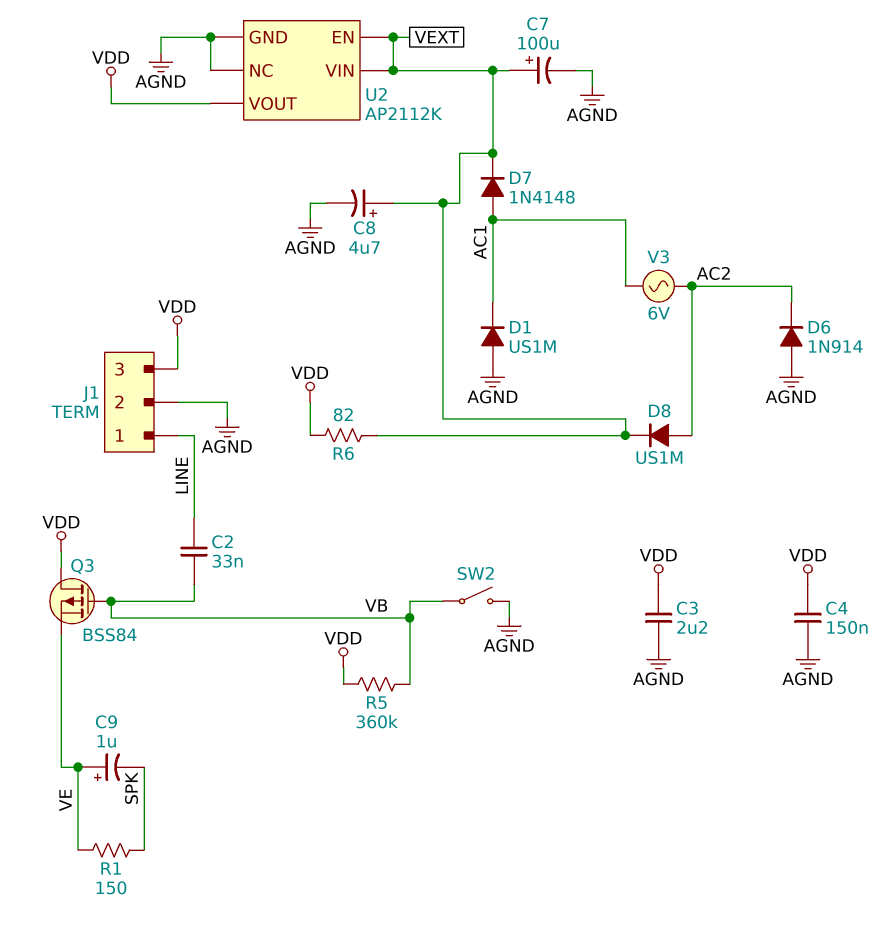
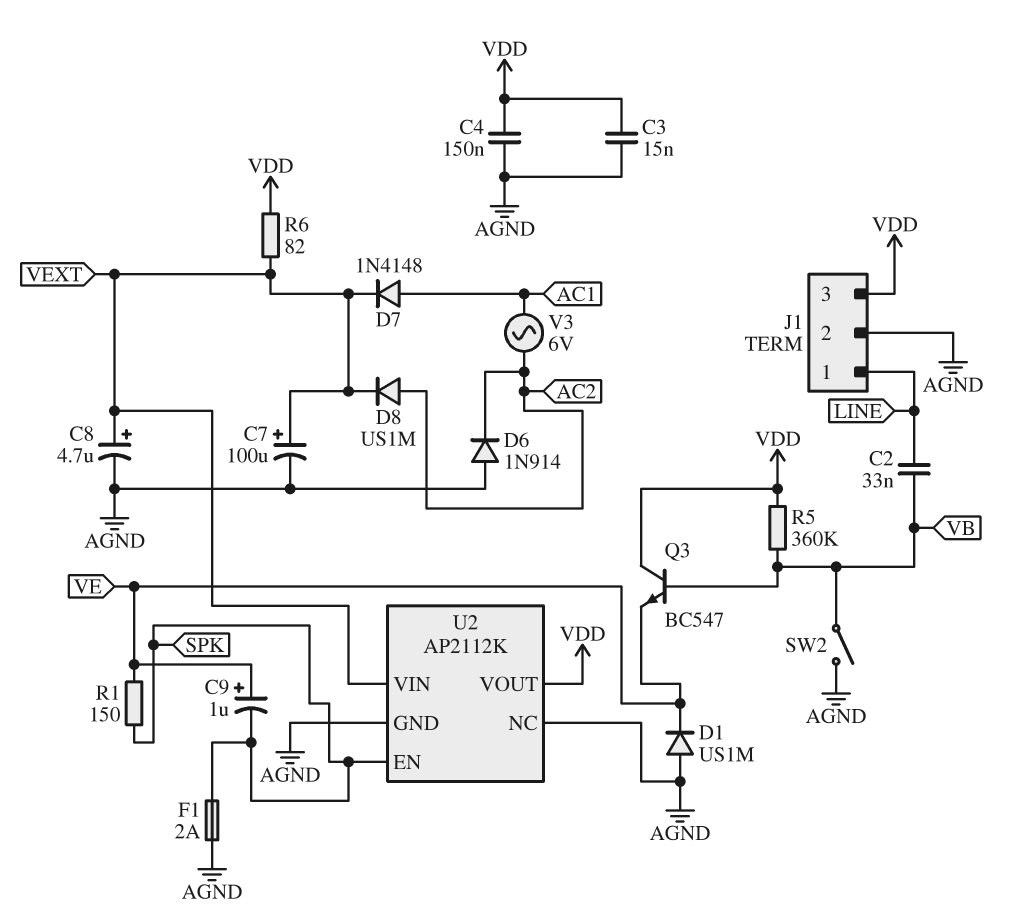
C3: 2.2uF (AGND, VDD) -> 15nF (AGND, VDD)
D1: diode US1M (A AGND, K AC1) -> diode US1M (A AGND, K VE)
F1: none -> 2A (AGND, SPK)
Q3: PMOS BSS84 (G VB, D VDD, S VE) -> NPN BC547 (B VB, C VDD, E VE)
U2 pin EN: VEXT -> SPK

